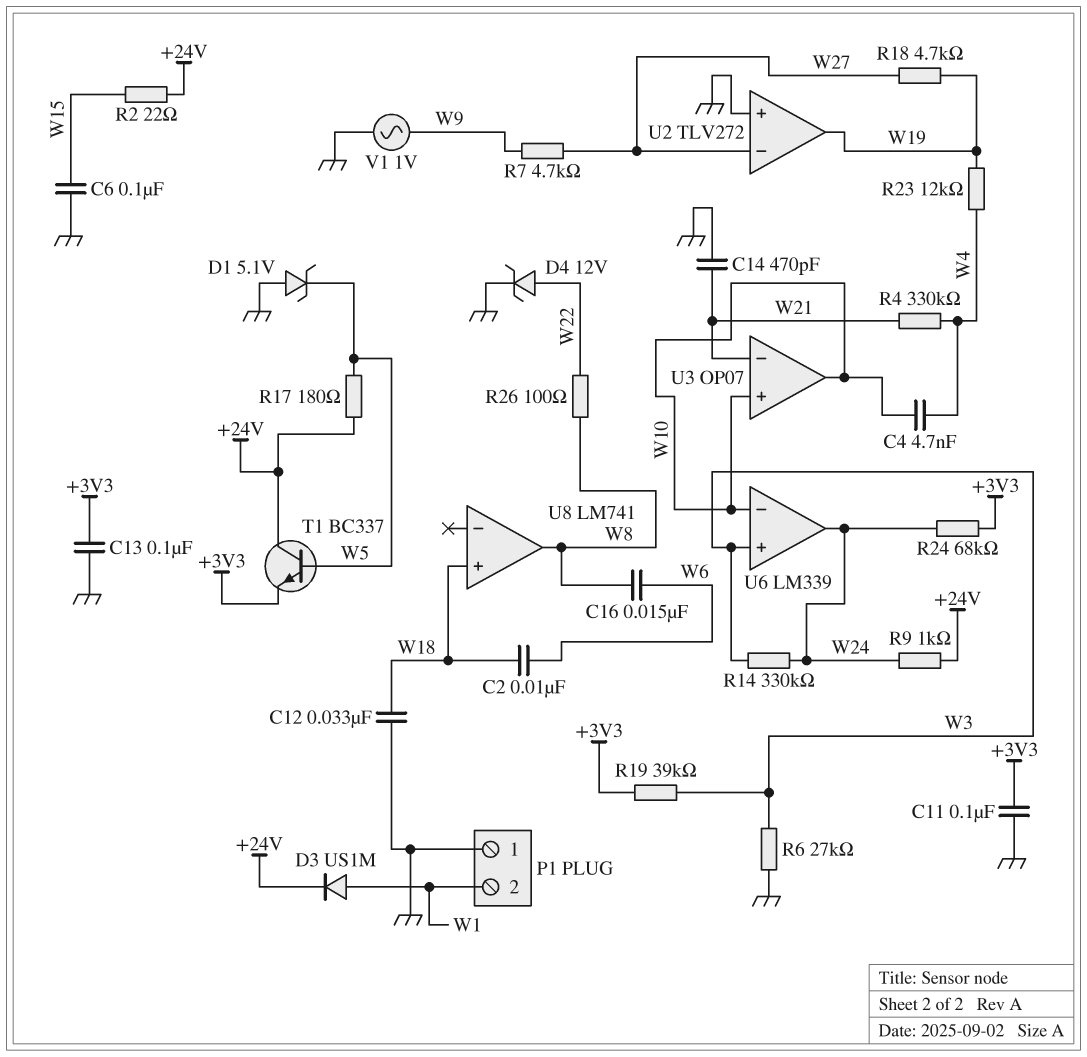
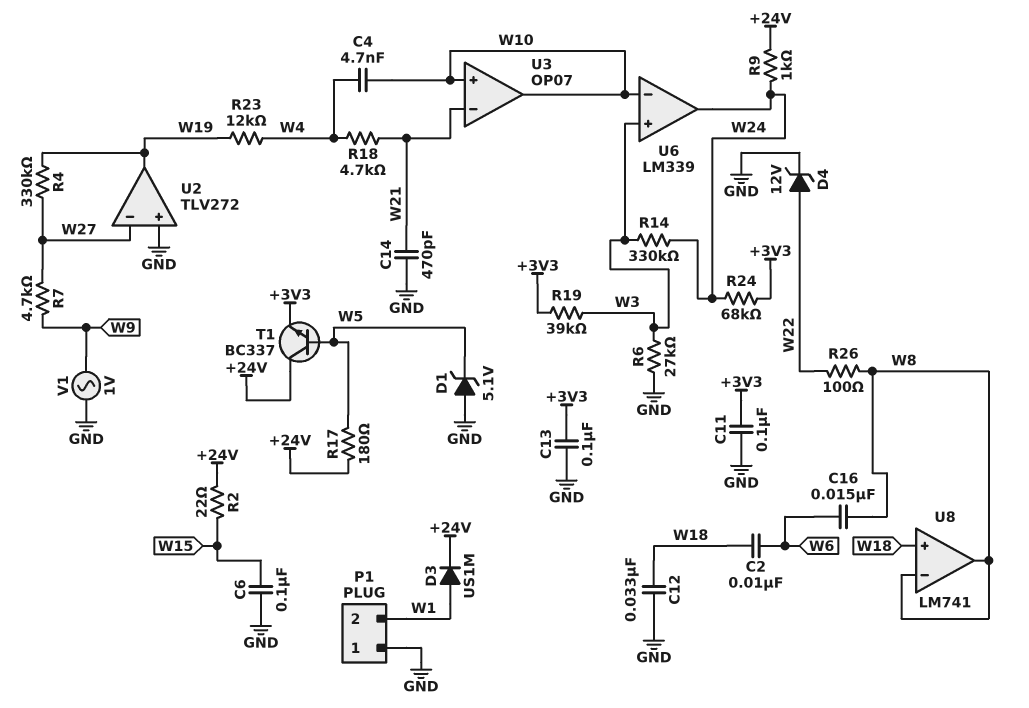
R4: 330k (W4, W21) -> 330k (W19, W27)
R18: 4.7k (W19, W27) -> 4.7k (W4, W21)
U8 pin in-: none -> W8

